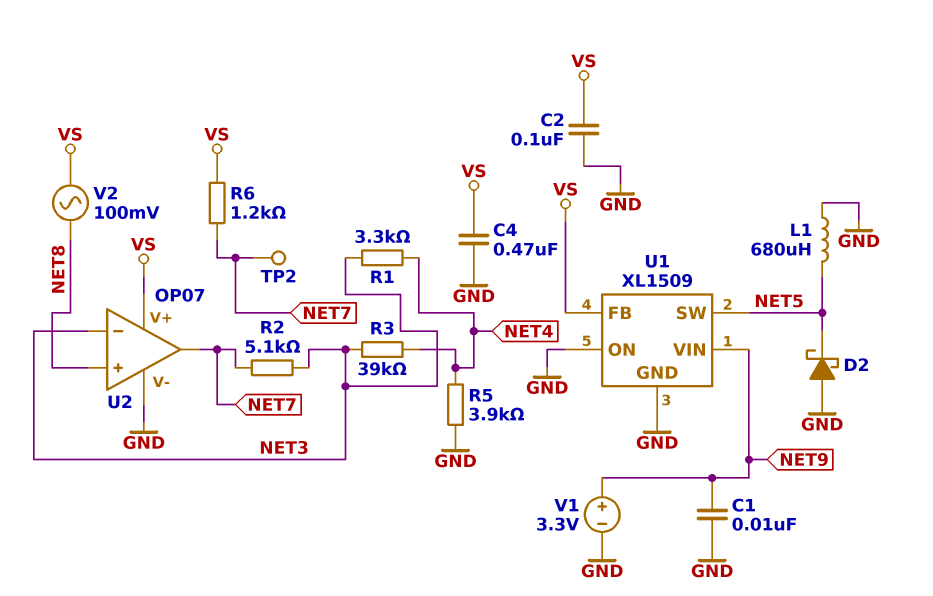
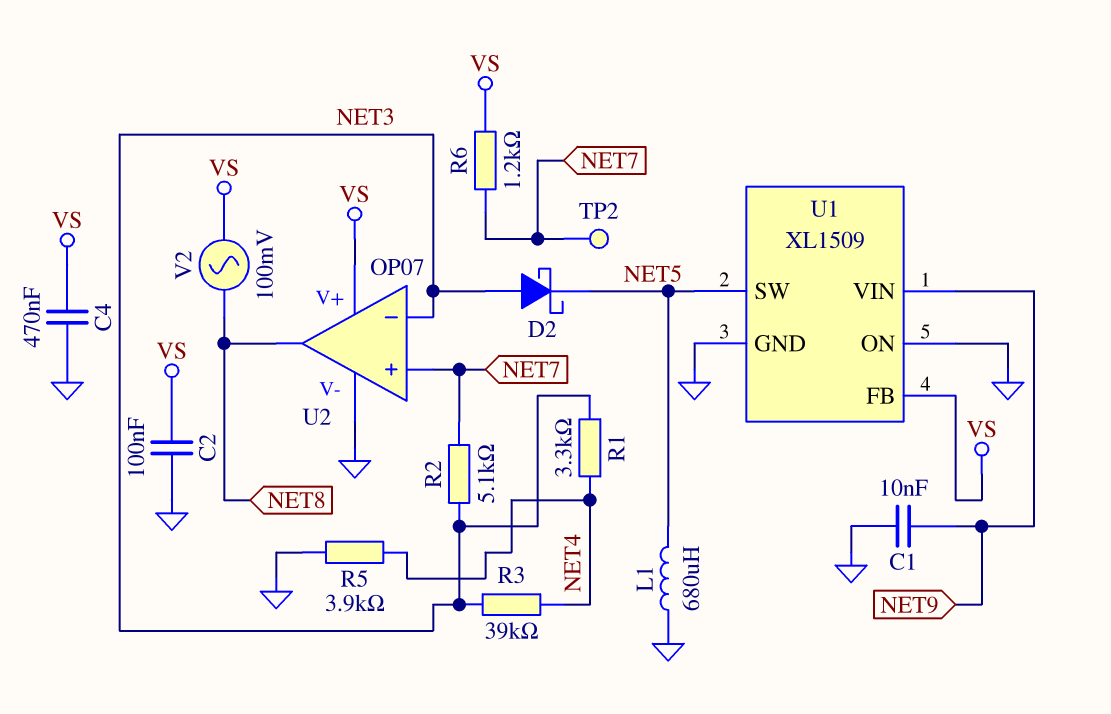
D2: schottky (A GND, K NET5) -> schottky (A NET3, K NET5)
U2 pin in+: NET8 -> NET7
U2 pin out: NET7 -> NET8
V1: 3.3V (plus NET9, minus GND) -> none

